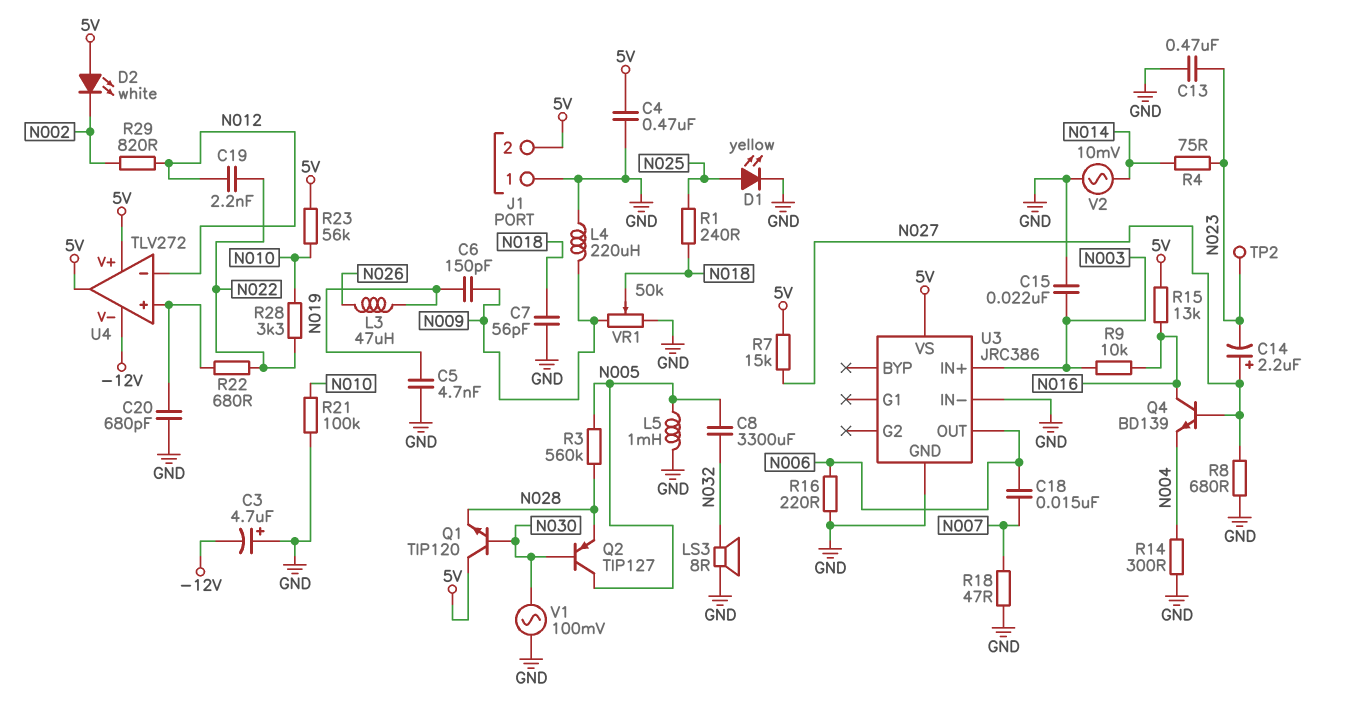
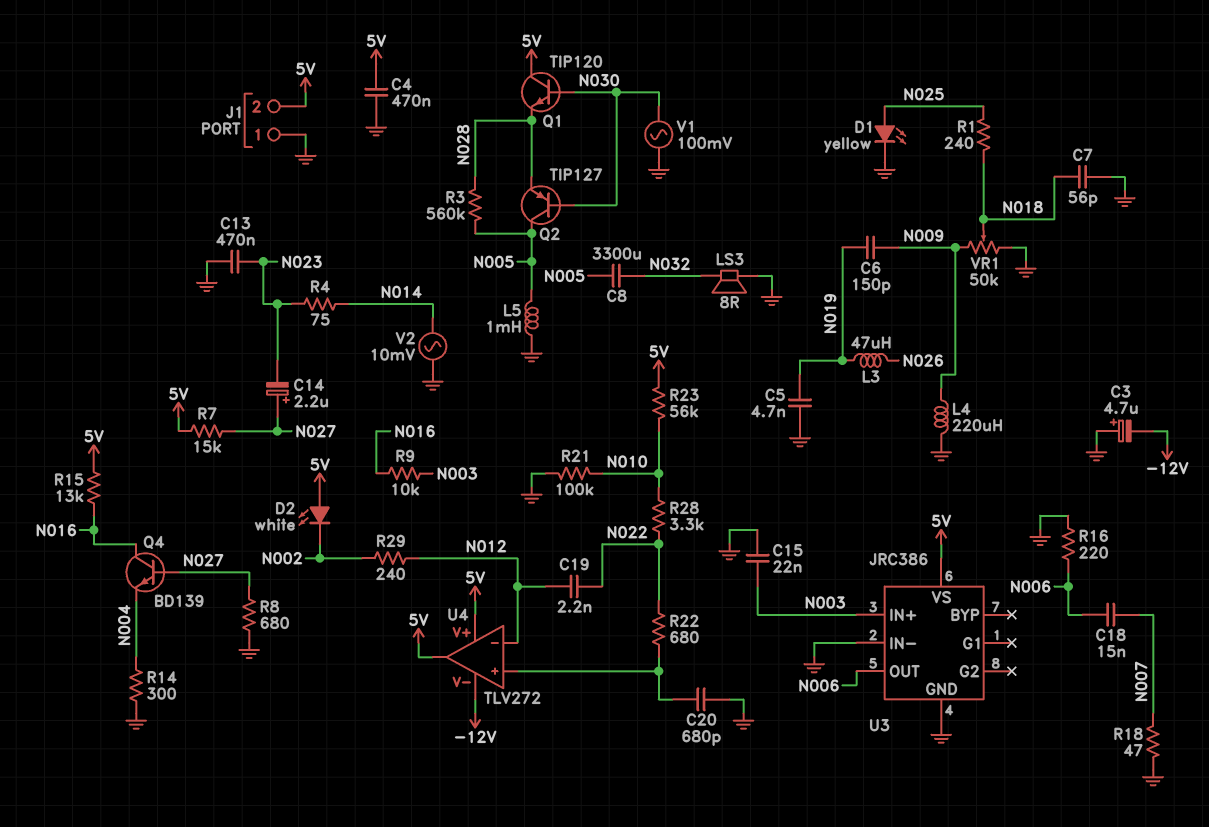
R29: 820 (N002, N012) -> 240 (N002, N012)
TP2: test point (N023) -> none

